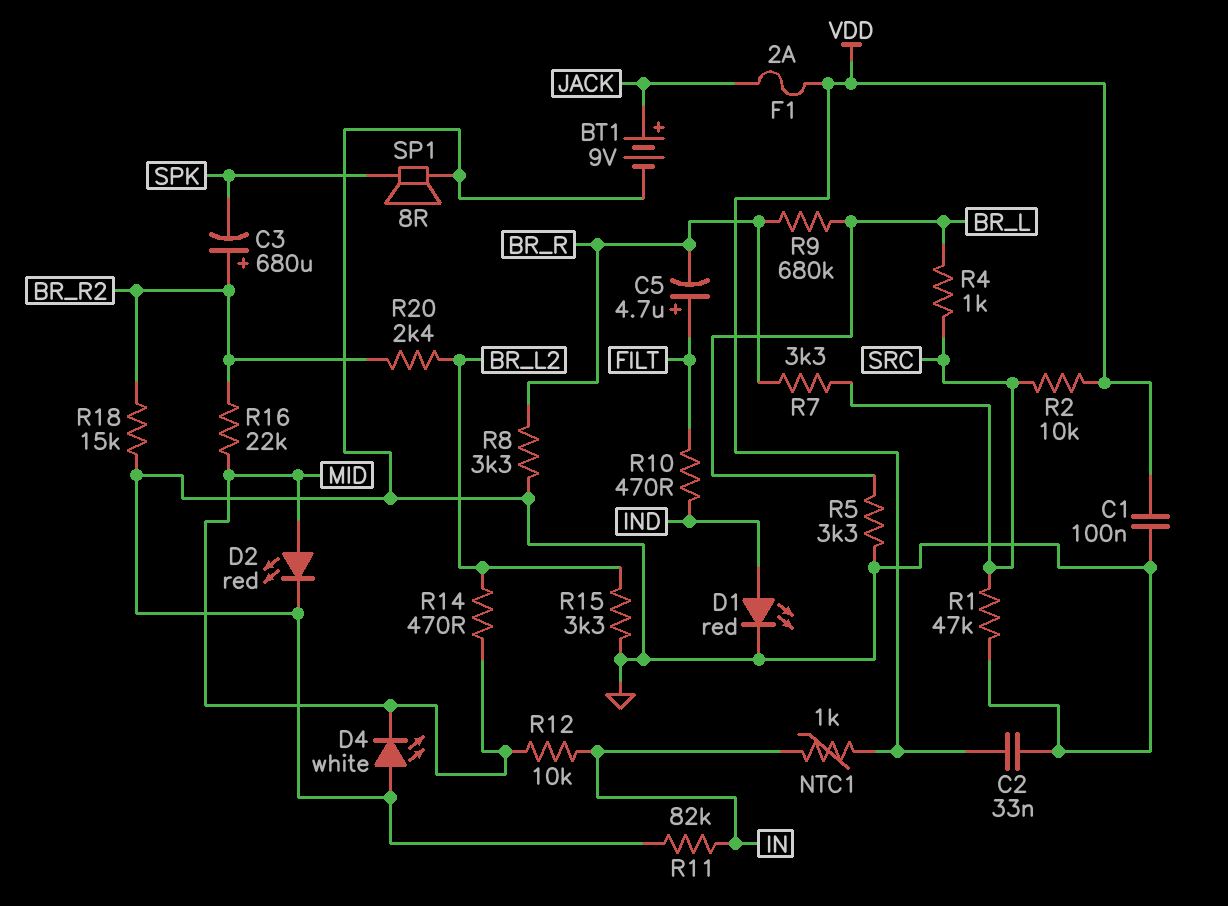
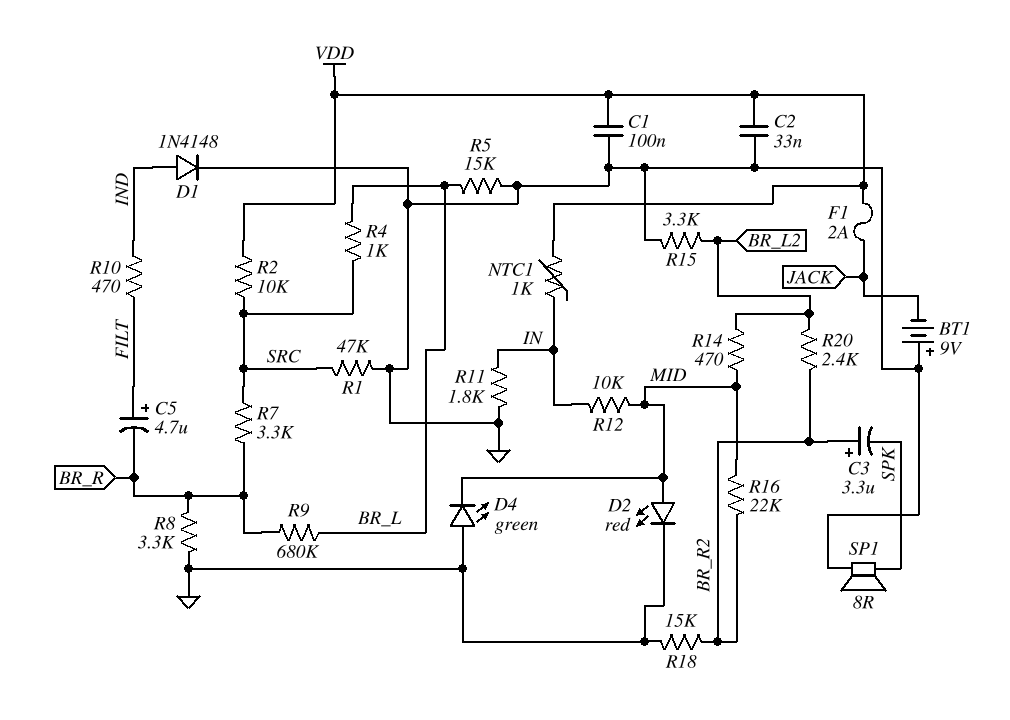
BT1: 9V (plus JACK, minus GND) -> 9V (plus GND, minus JACK)
C3: 680uF (plus BR_R2, minus SPK) -> 3.3uF (plus BR_R2, minus SPK)
D1: LED red (A IND, K GND) -> diode 1N4148 (A IND, K GND)
D4: LED white (A GND, K MID) -> LED green (A GND, K MID)
R5: 3.3k (BR_L, GND) -> 15k (BR_L, GND)
R11: 82k (GND, IN) -> 1.8k (GND, IN)

